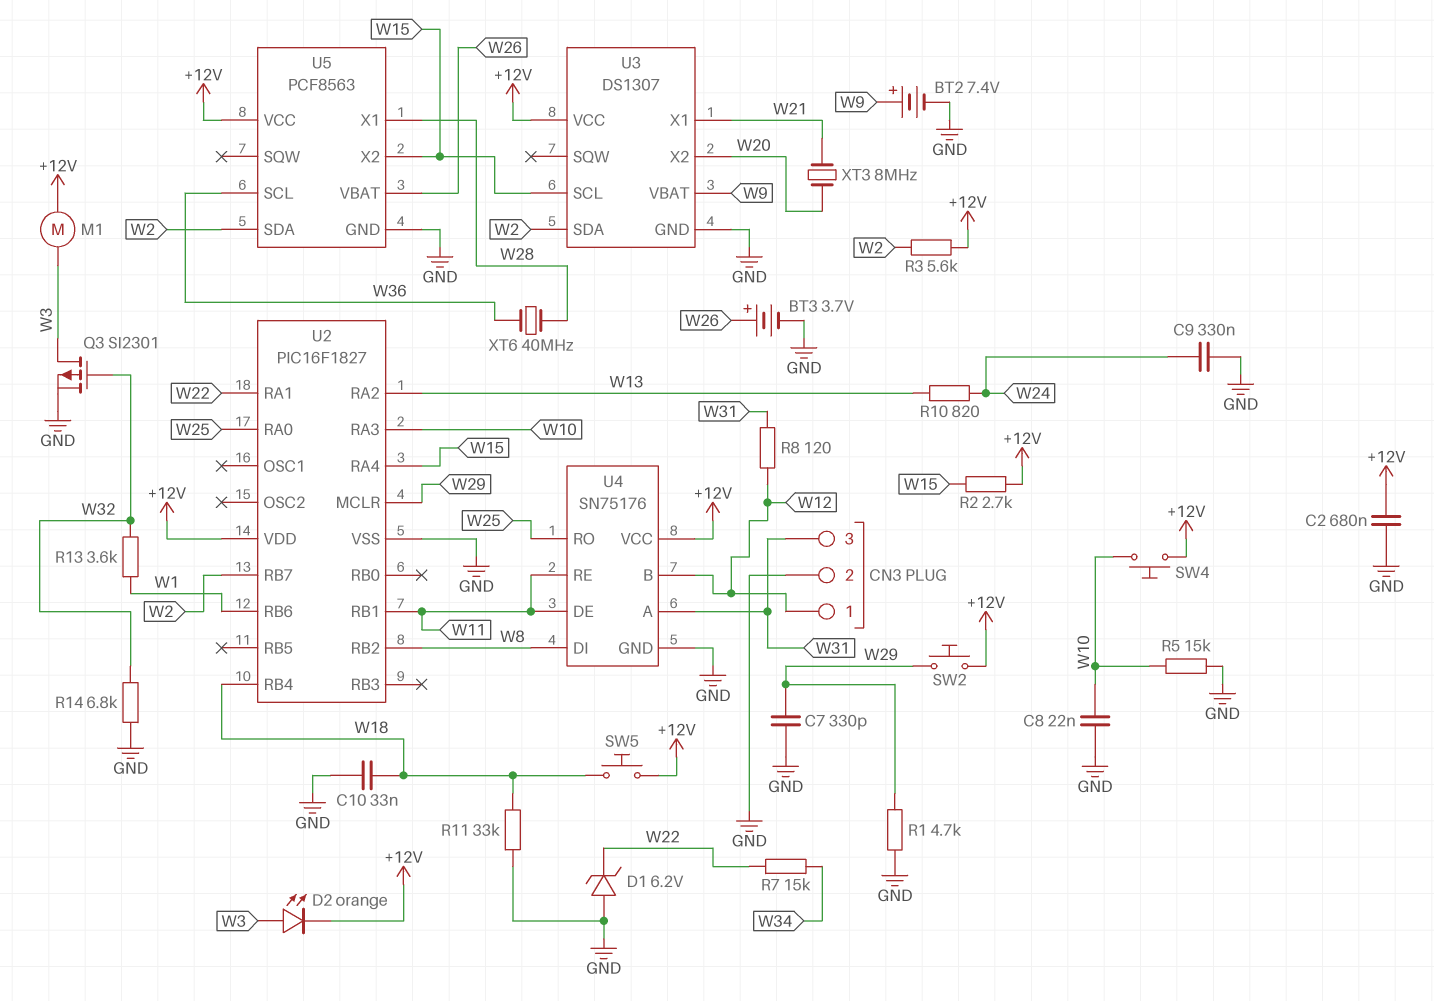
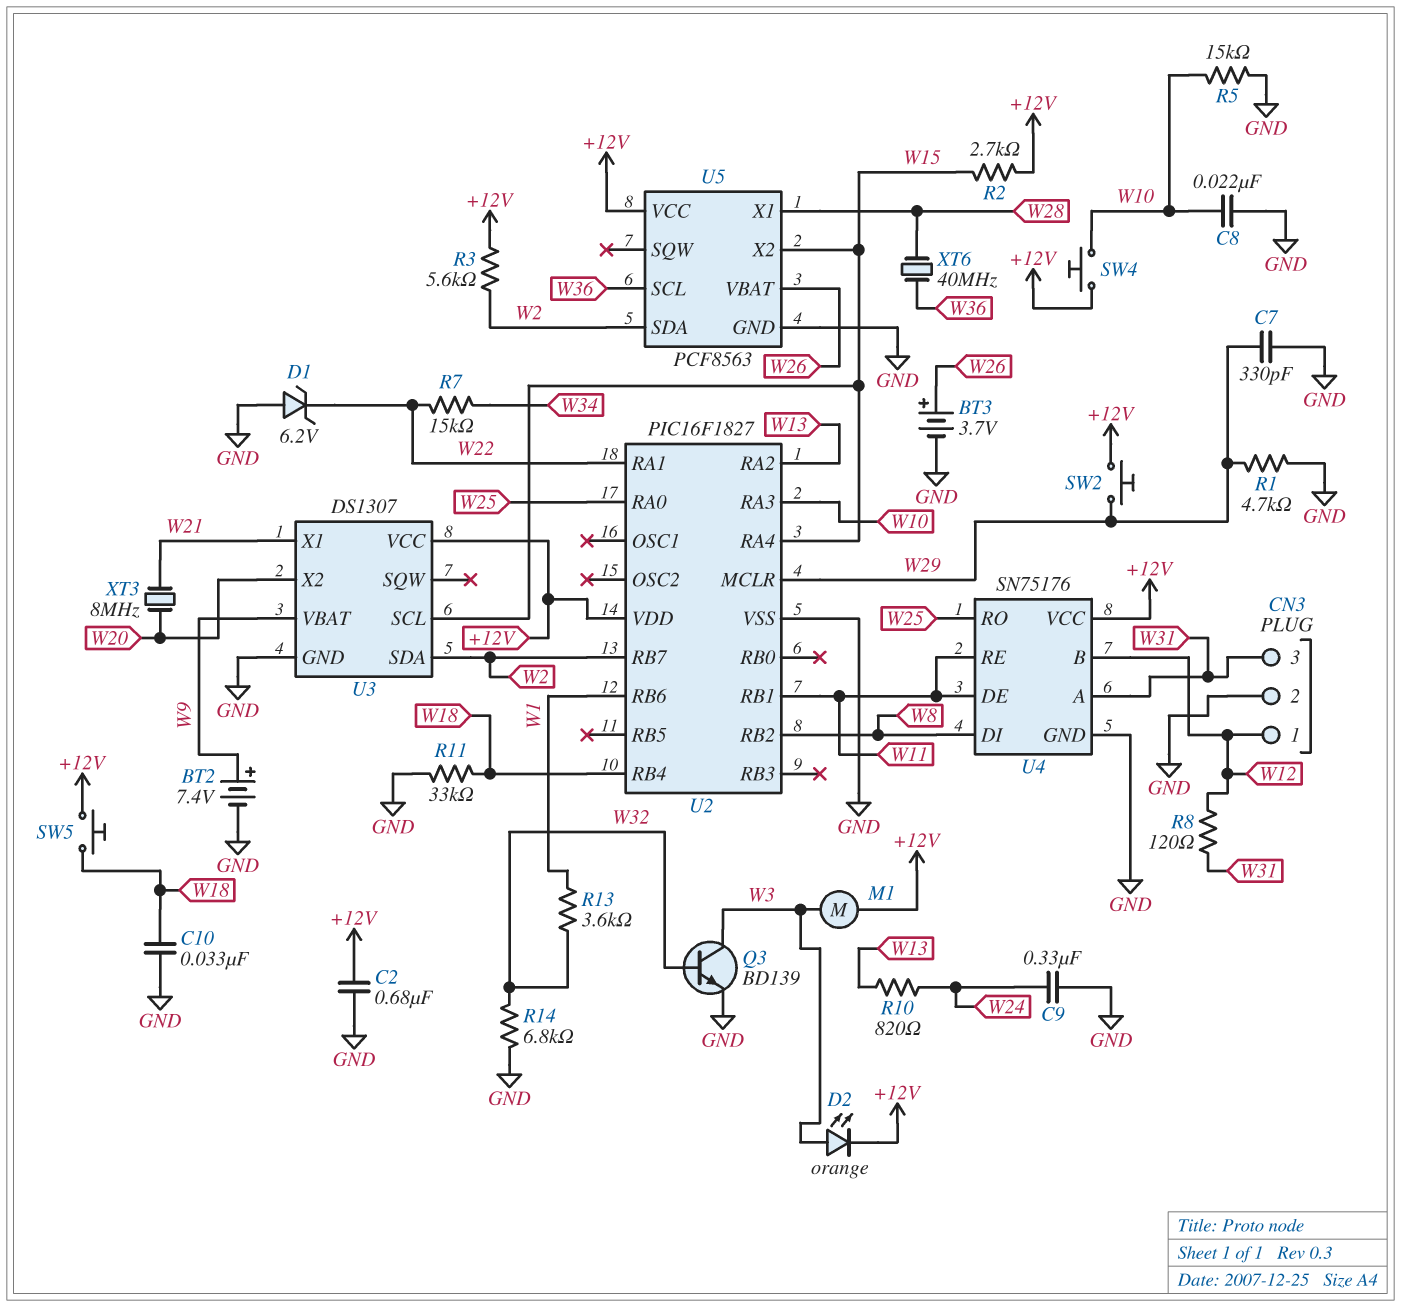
Q3: PMOS SI2301 (G W32, D W3, S GND) -> NPN BD139 (B W32, C W3, E GND)

